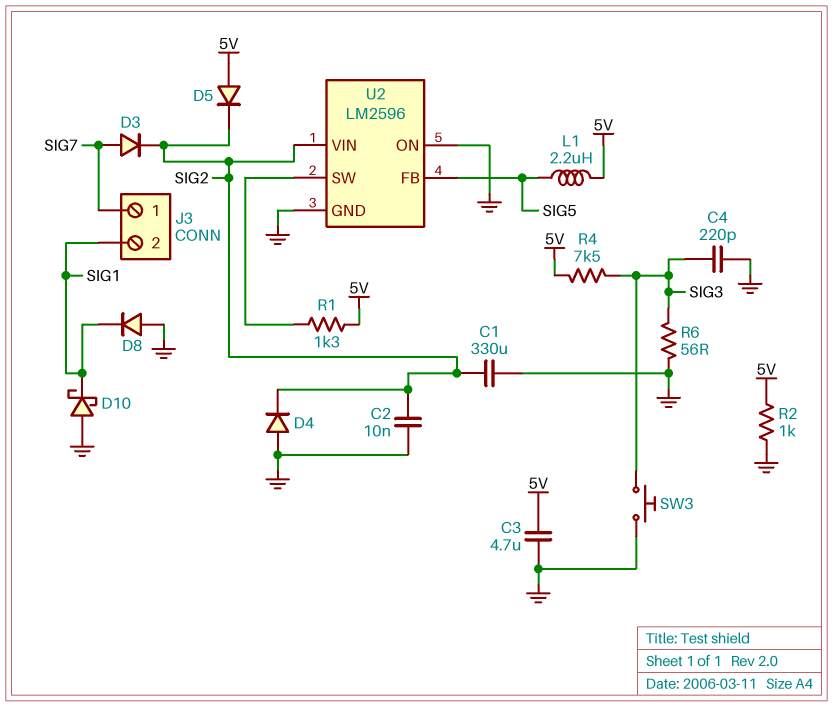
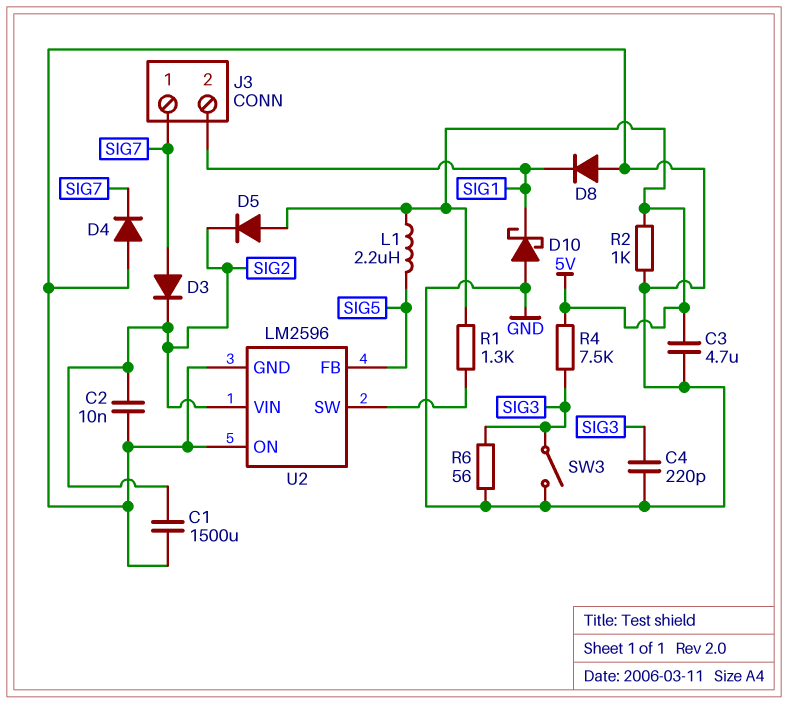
C1: 330uF (GND, SIG2) -> 1500uF (GND, SIG2)
D4: diode (A GND, K SIG2) -> diode (A GND, K SIG7)
SW3: button (GND, SIG3) -> switch (GND, SIG3)

